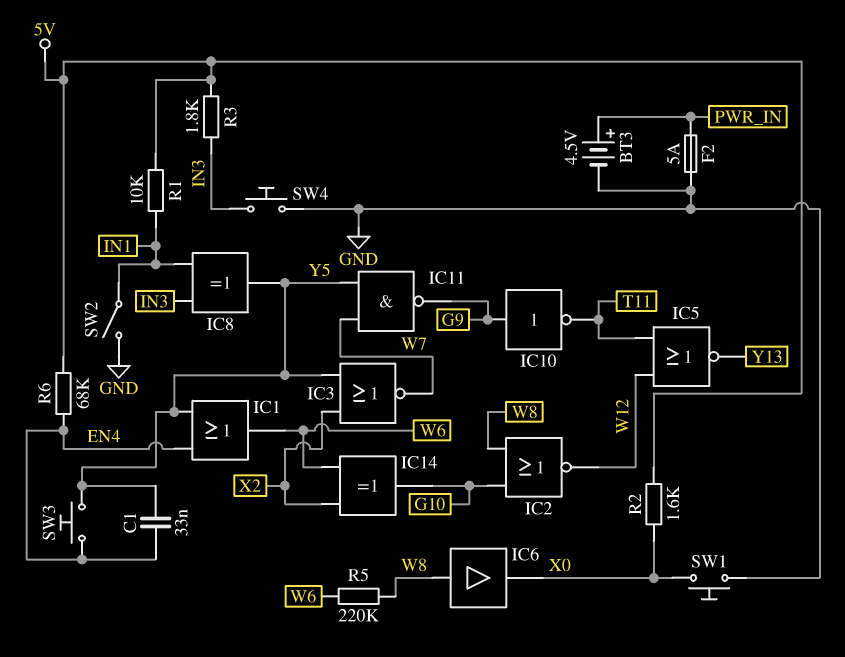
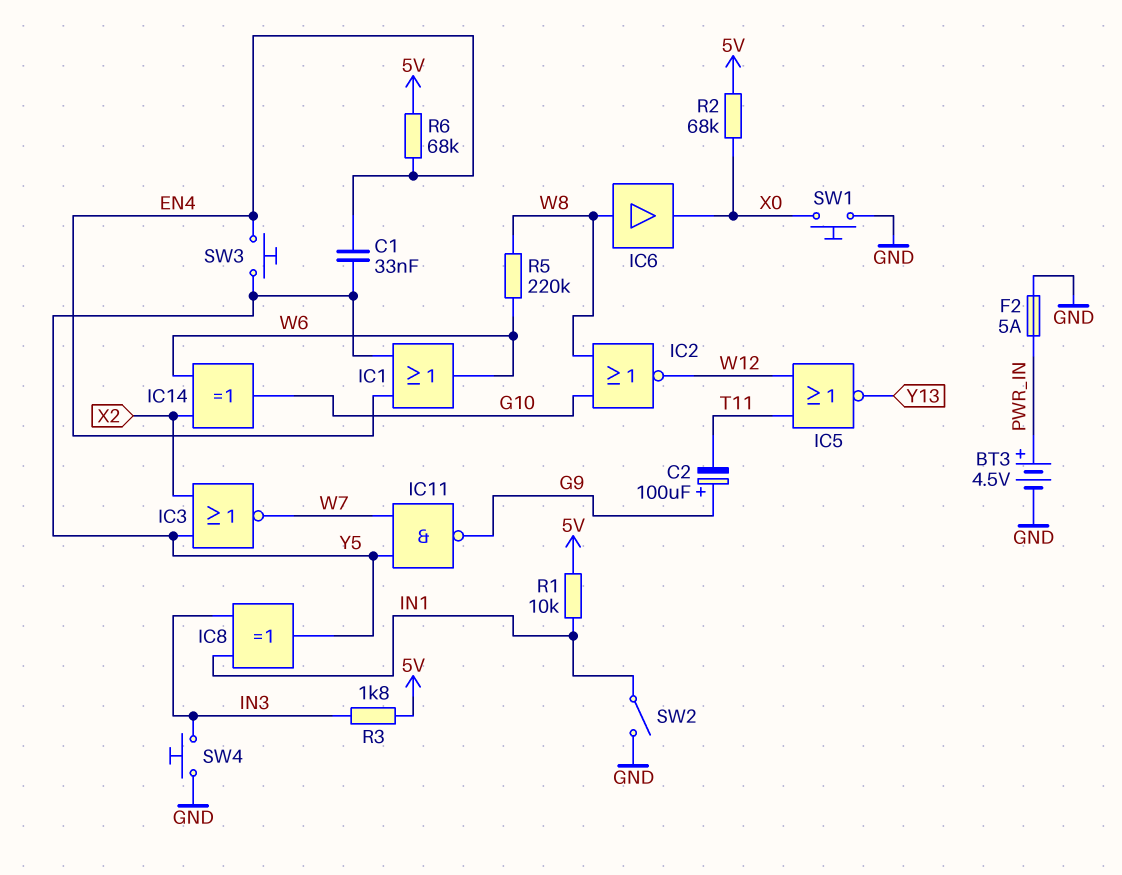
C2: none -> 100uF (plus G9, minus T11)
IC10: NOT (in G9, out T11) -> none
R2: 1.6k (5V, X0) -> 68k (5V, X0)

